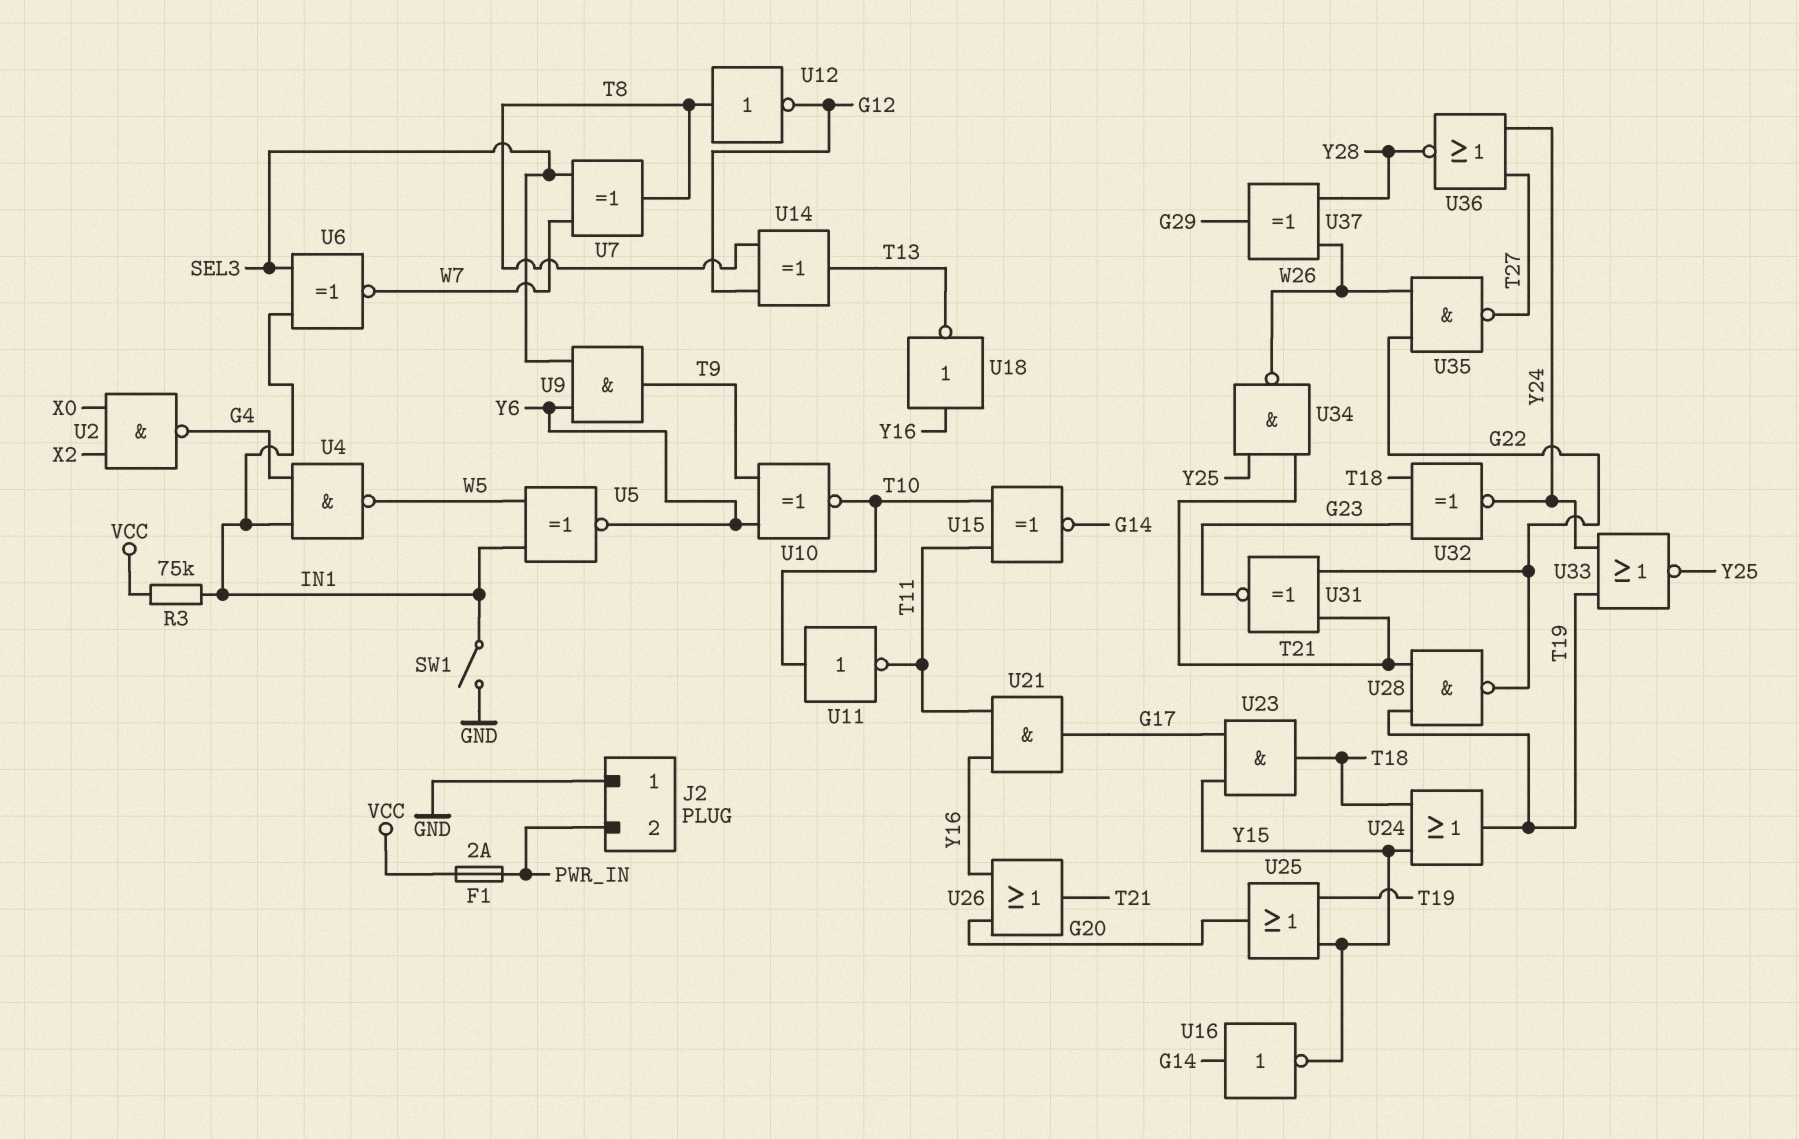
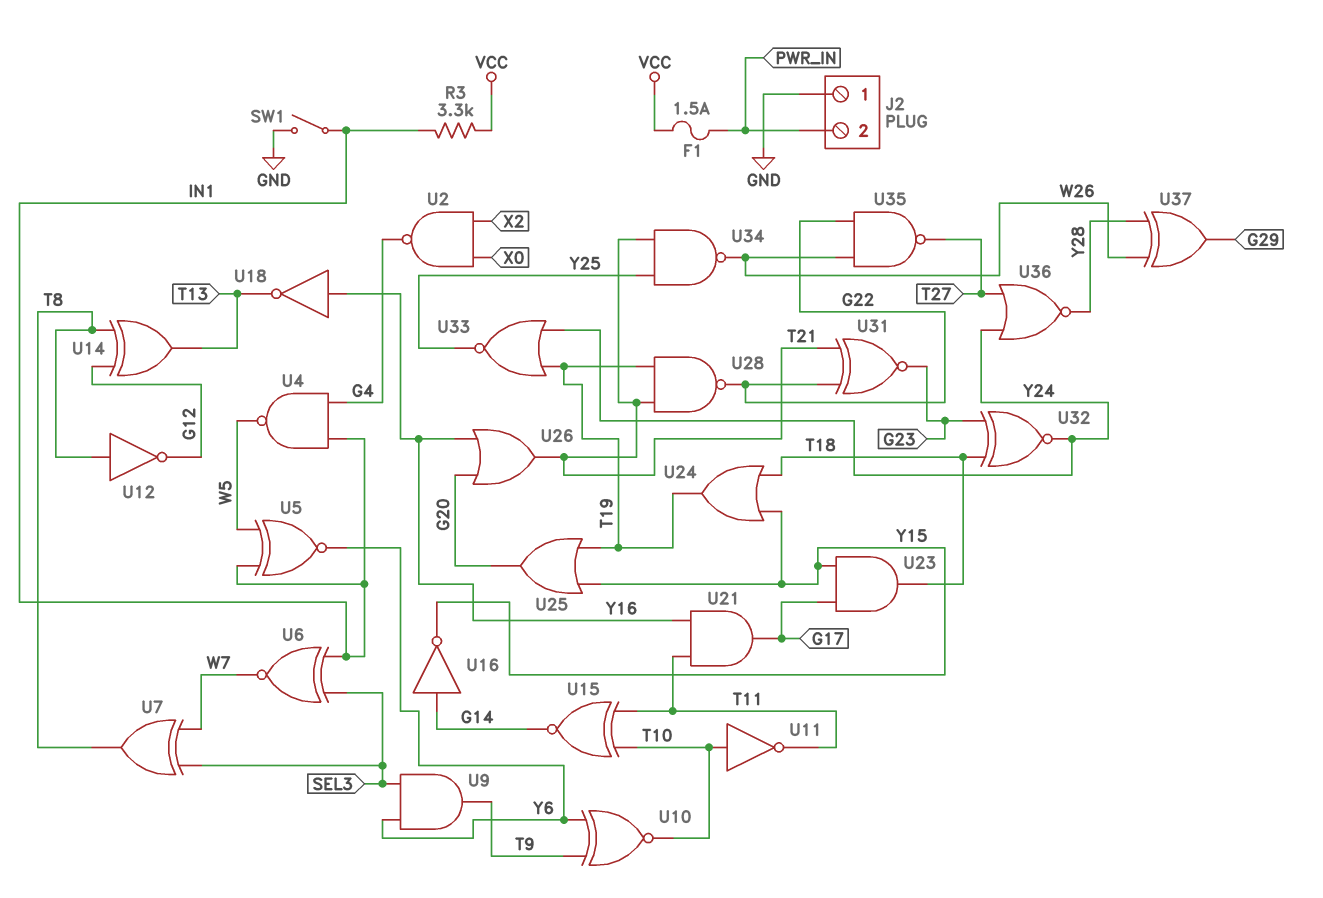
F1: 2A (PWR_IN, VCC) -> 1.5A (PWR_IN, VCC)
R3: 75k (IN1, VCC) -> 3.3k (IN1, VCC)

